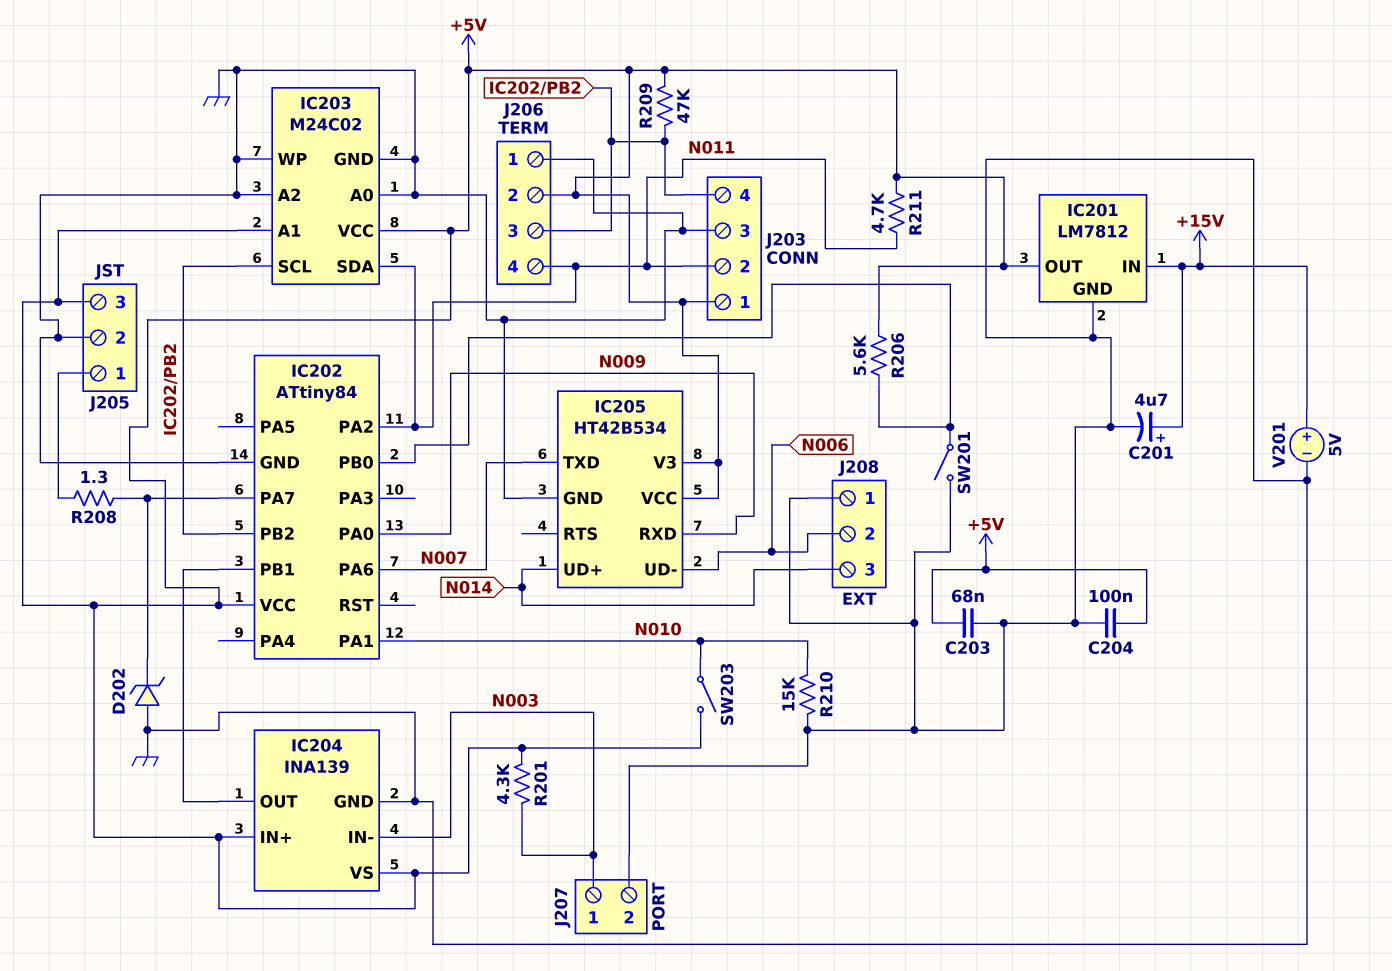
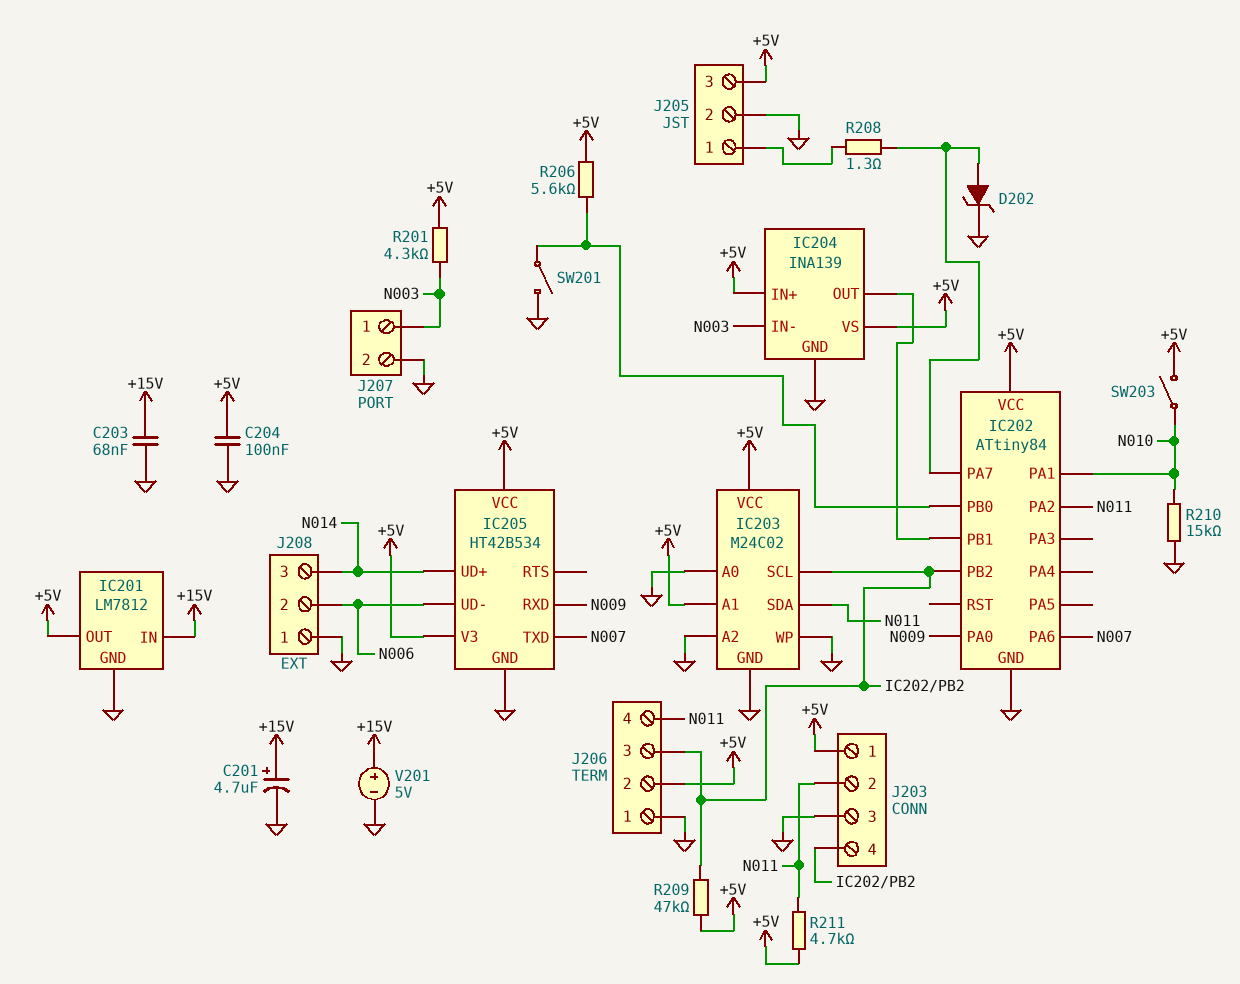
C203: 68nF (+5V, GND) -> 68nF (+15V, GND)
D202: zener (A GND, K IC202/PA7) -> zener (A IC202/PA7, K GND)

